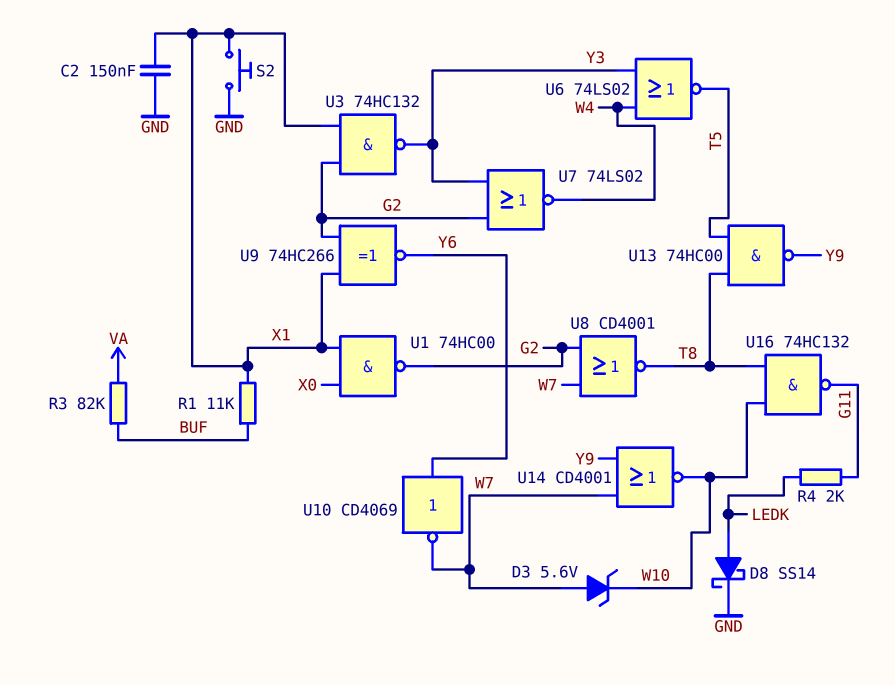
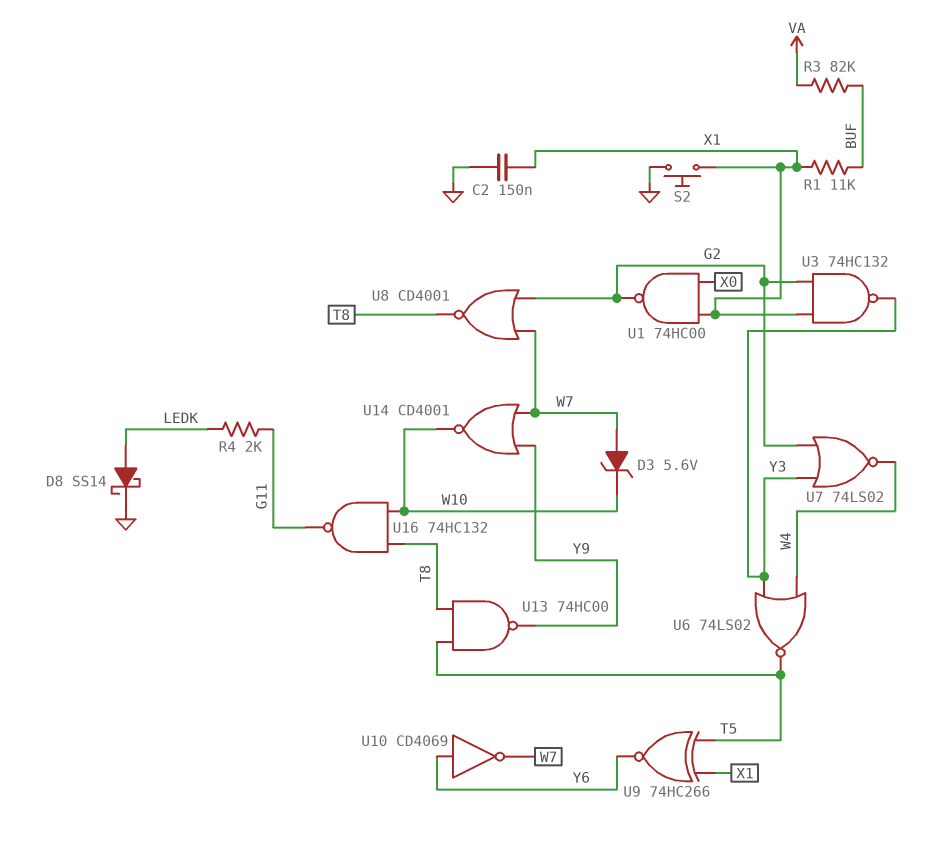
U9: XNOR 74HC266 (in G2, in X1, out Y6) -> XNOR 74HC266 (in T5, in X1, out Y6)

